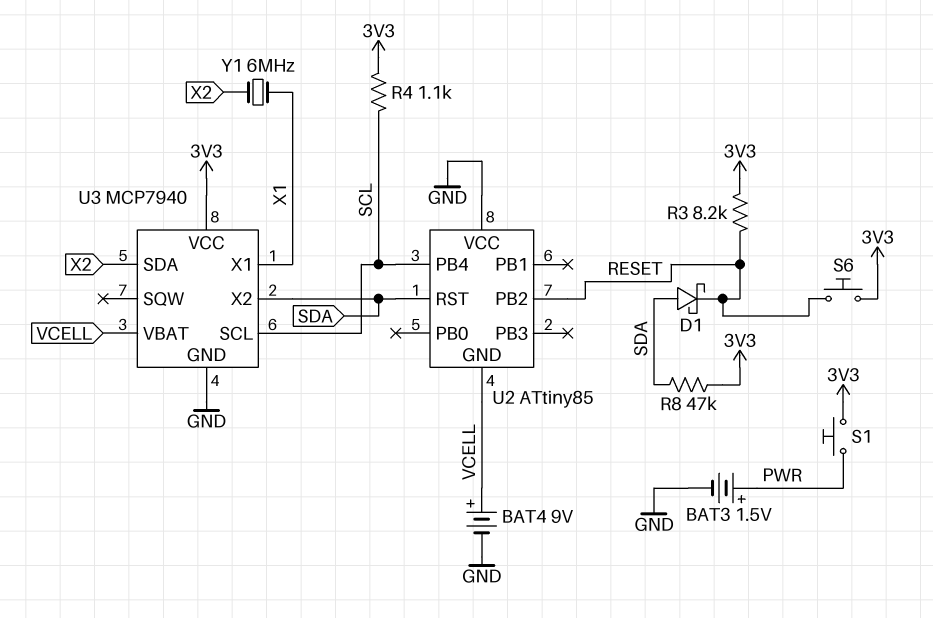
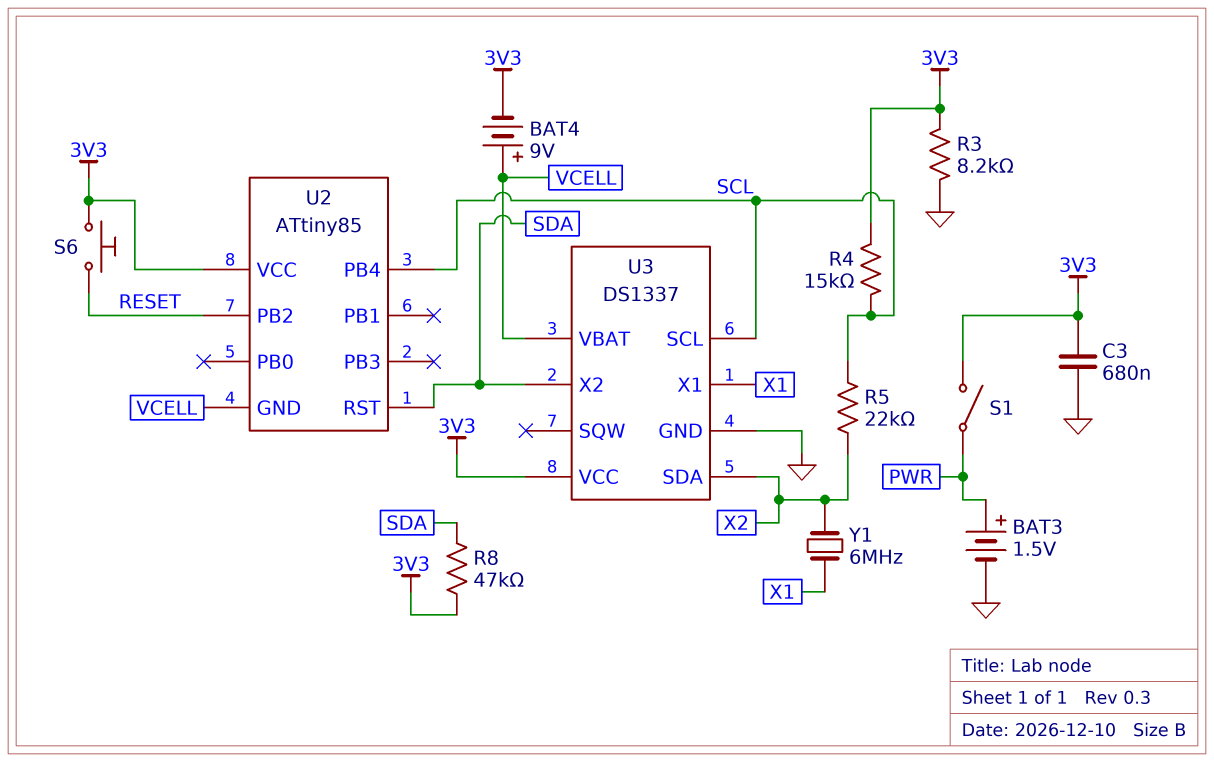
BAT4: 9V (plus VCELL, minus GND) -> 9V (plus VCELL, minus 3V3)
C3: none -> 680nF (3V3, GND)
D1: schottky (A SDA, K RESET) -> none
R3: 8.2k (3V3, RESET) -> 8.2k (3V3, GND)
R4: 1.1k (3V3, SCL) -> 15k (3V3, SCL)
R5: none -> 22k (SCL, X2)
S1: button (3V3, PWR) -> switch (3V3, PWR)
U2 pin VCC: GND -> 3V3
U3: MCP7940 -> DS1337

